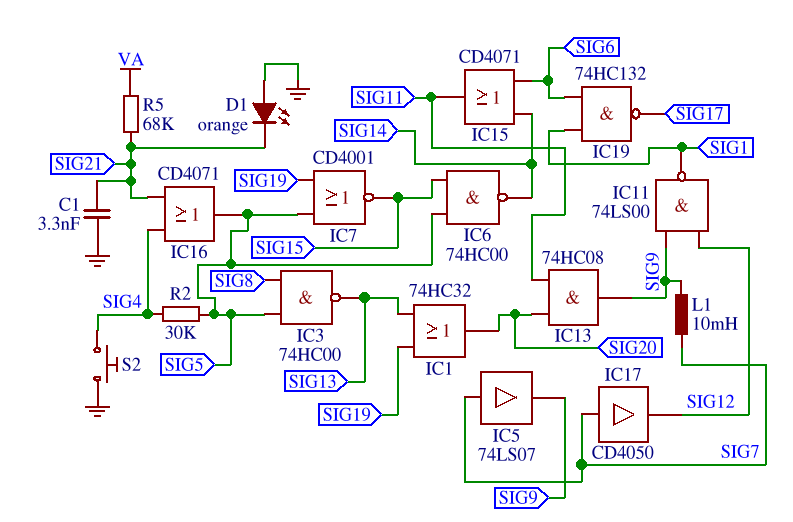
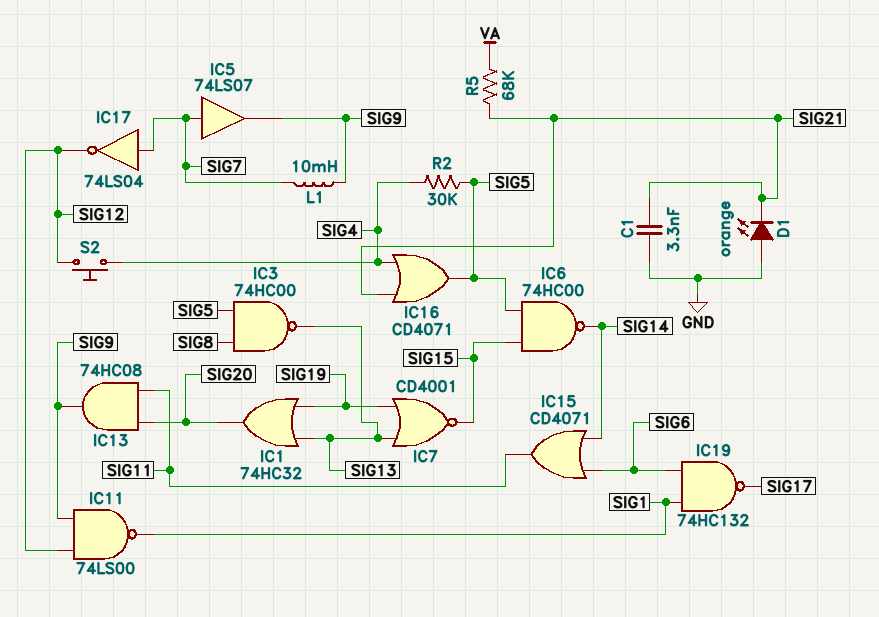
IC7: NOR CD4001 (in SIG5, in SIG19, out SIG15) -> NOR CD4001 (in SIG13, in SIG19, out SIG15)
IC17: buffer CD4050 (in SIG7, out SIG12) -> NOT 74LS04 (in SIG7, out SIG12)
S2: button (GND, SIG4) -> button (SIG4, SIG12)

